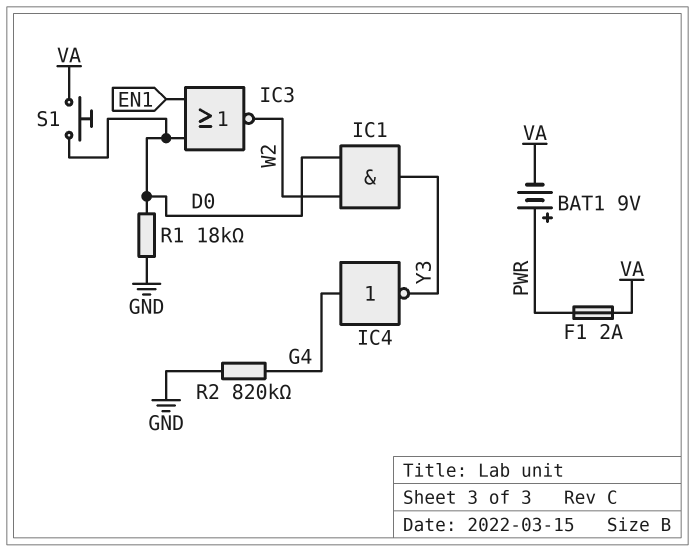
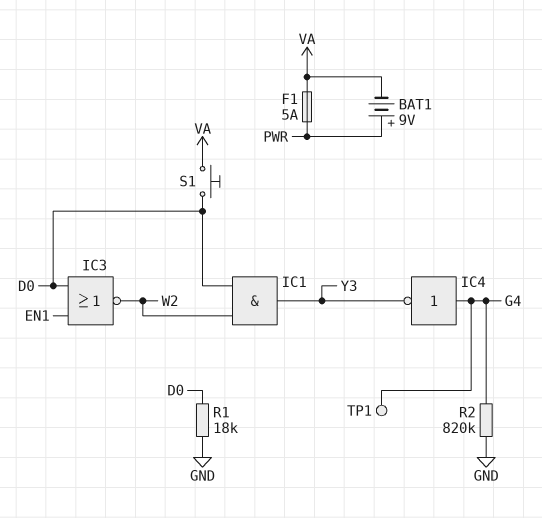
F1: 2A (PWR, VA) -> 5A (PWR, VA)
TP1: none -> test point (G4)

